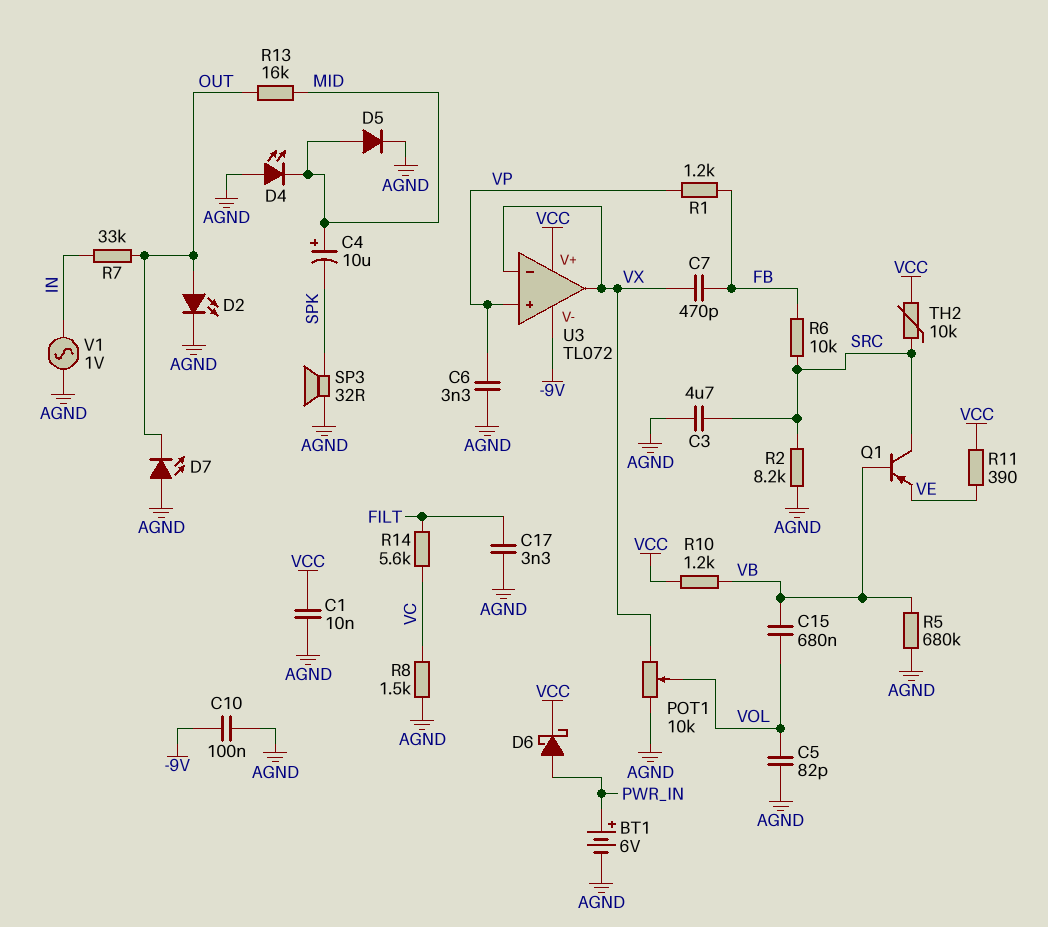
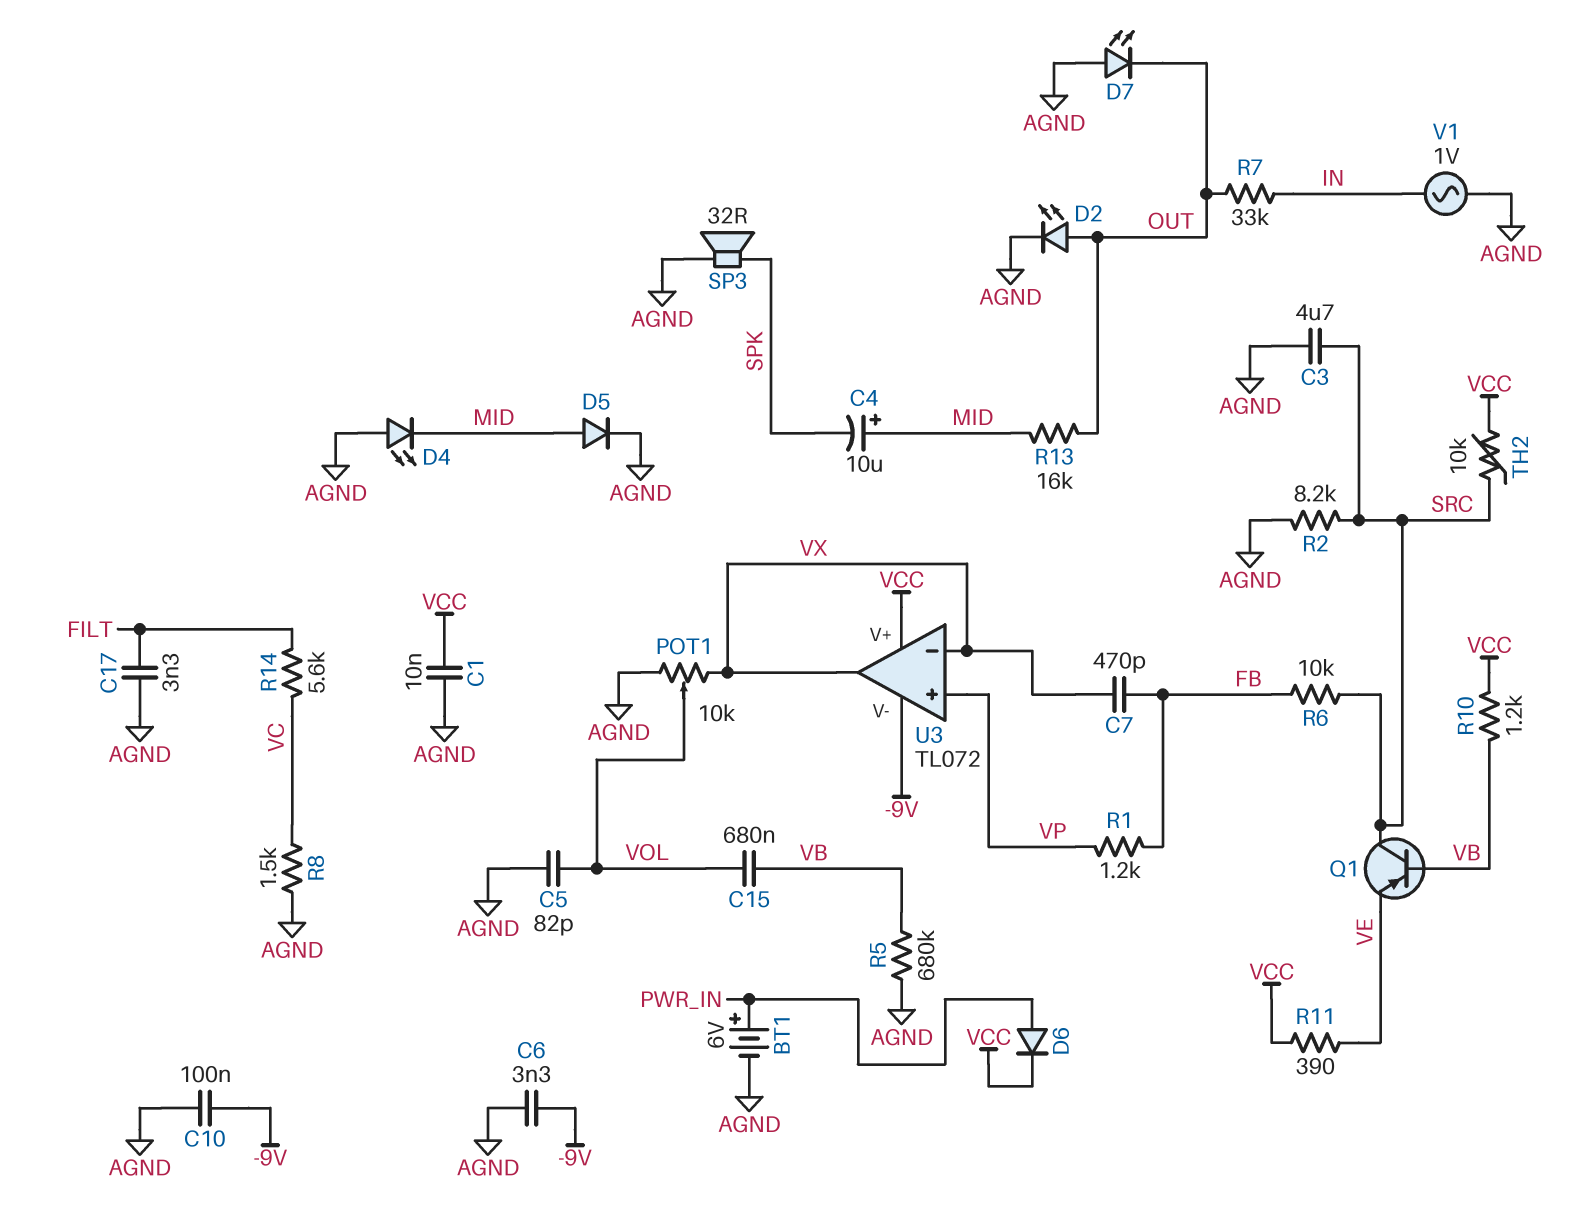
C6: 3.3nF (AGND, VP) -> 3.3nF (-9V, AGND)
D6: schottky (A PWR_IN, K VCC) -> diode (A PWR_IN, K VCC)

